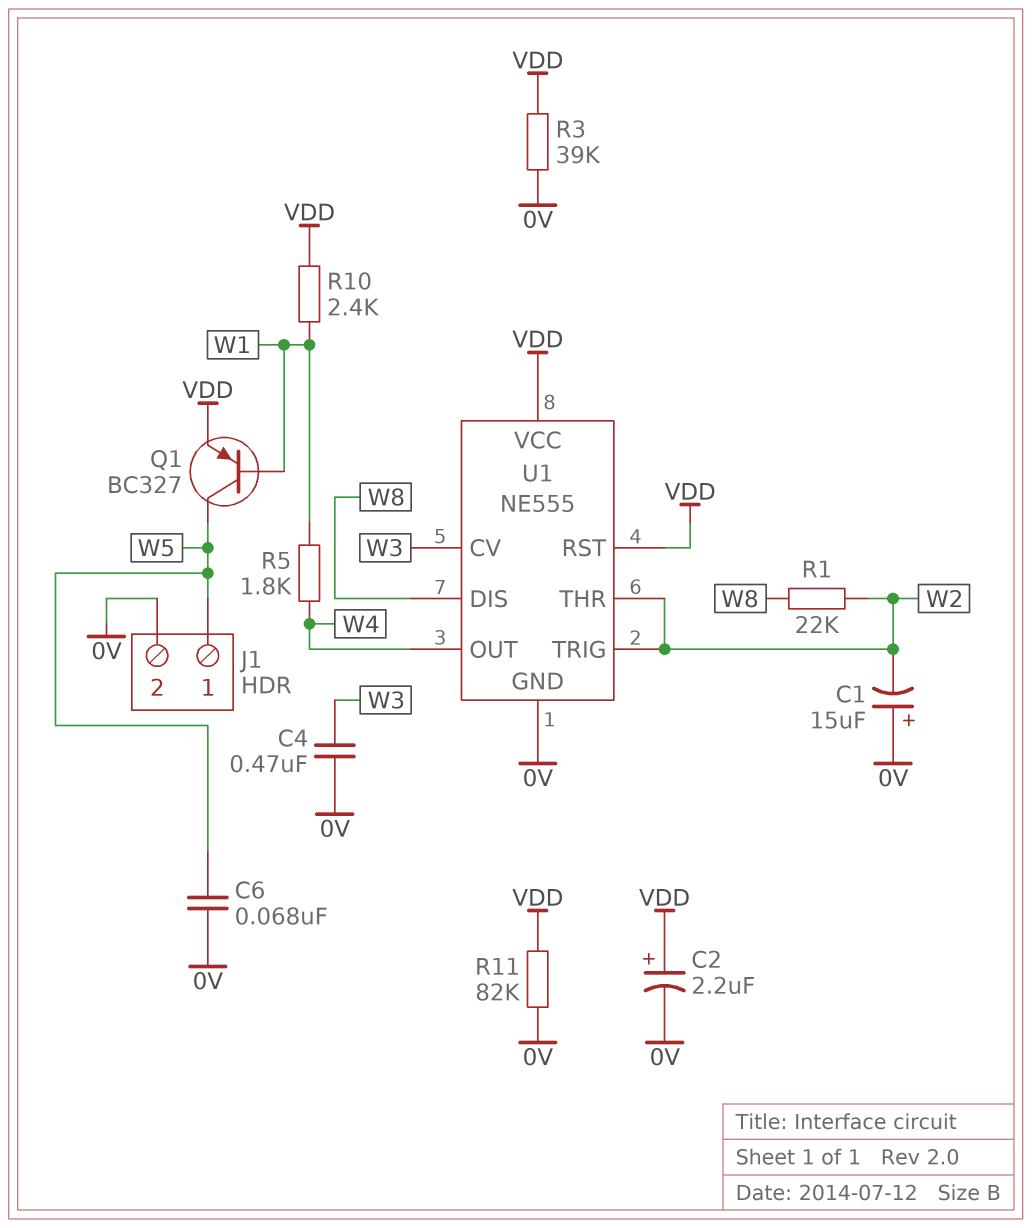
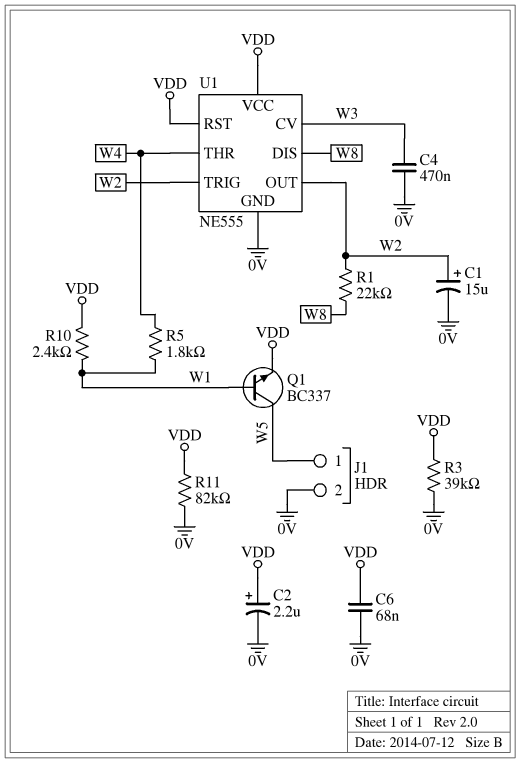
C1: 15uF (plus 0V, minus W2) -> 15uF (plus W2, minus 0V)
C6: 68nF (0V, W5) -> 68nF (0V, VDD)
Q1: PNP BC327 (B W1, C W5, E VDD) -> NPN BC337 (B W1, C W5, E VDD)
U1 pin OUT: W4 -> W2
U1 pin THR: W2 -> W4

